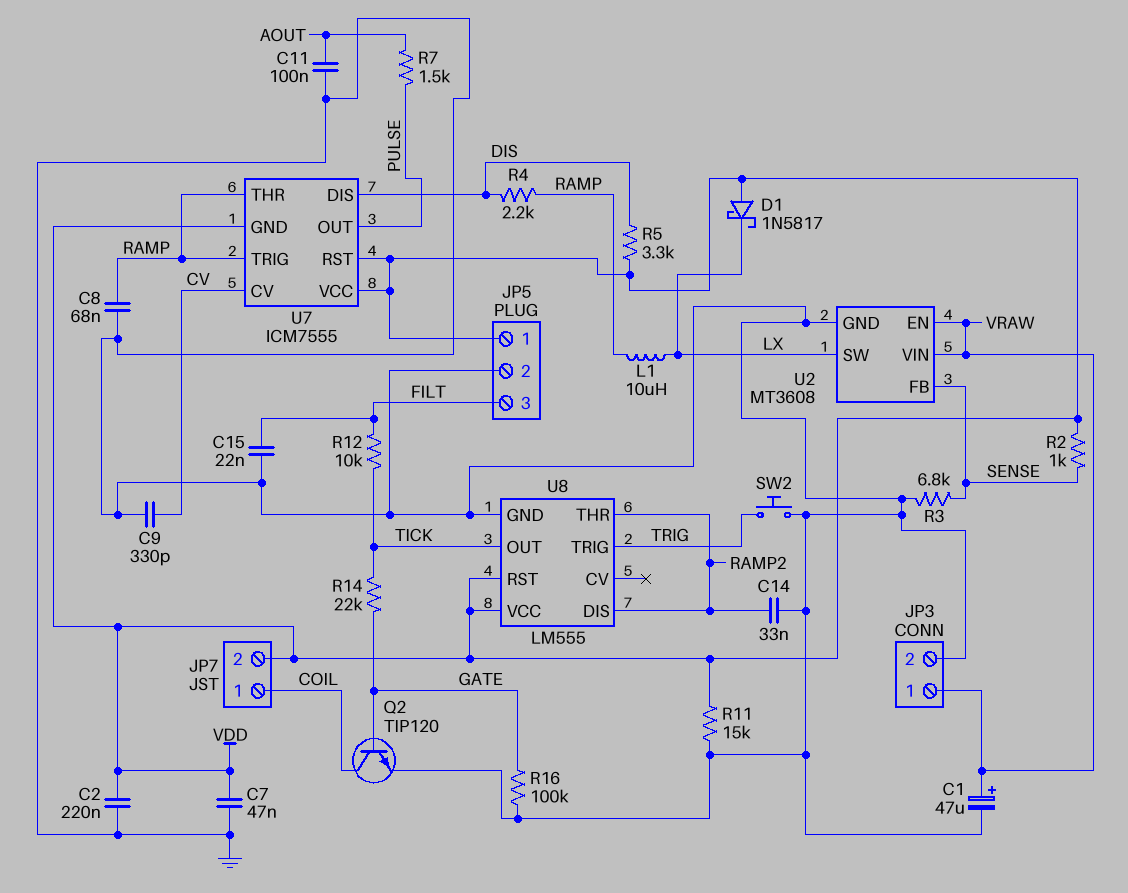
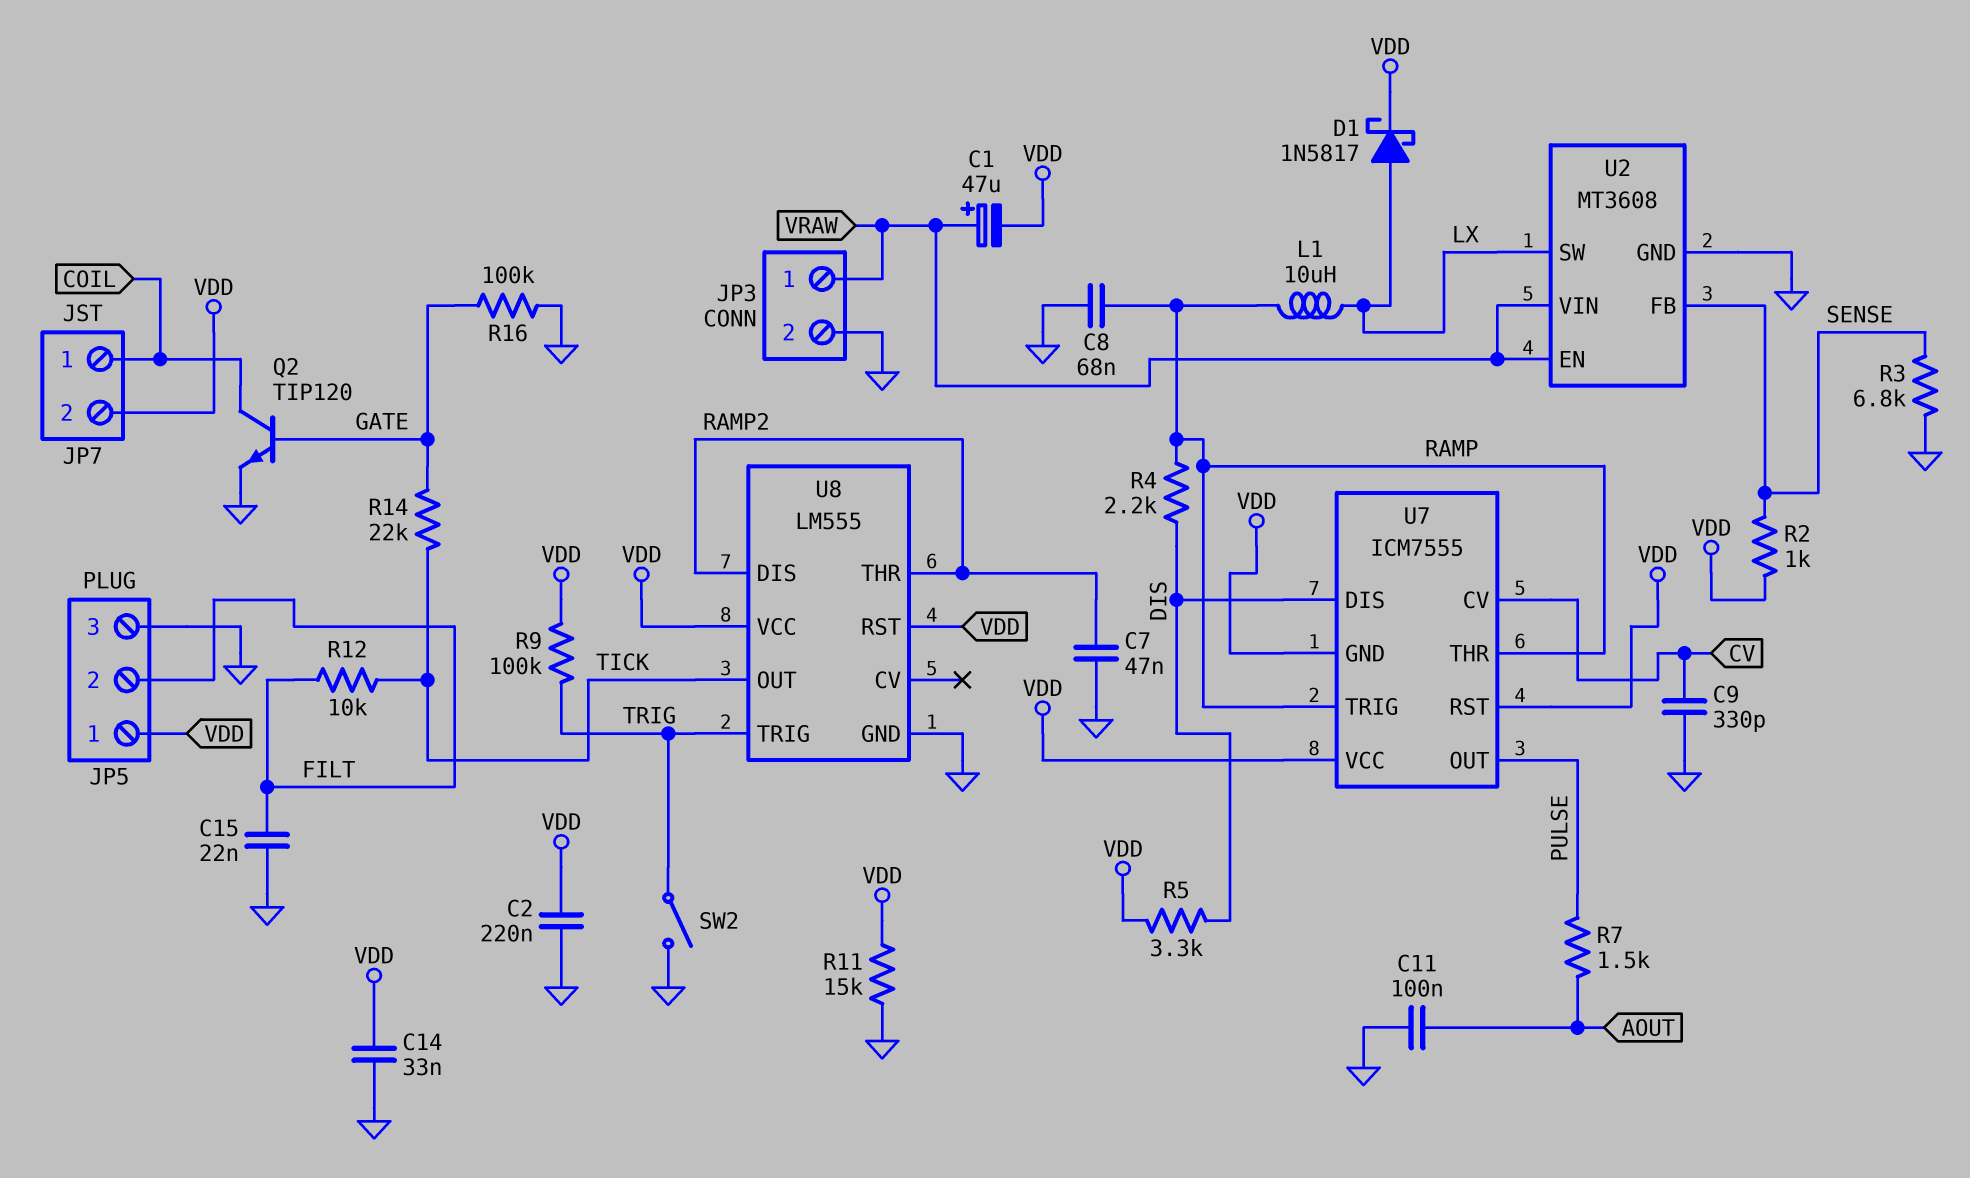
C1: 47uF (plus VRAW, minus GND) -> 47uF (plus VRAW, minus VDD)
C7: 47nF (GND, VDD) -> 47nF (GND, RAMP2)
C14: 33nF (GND, RAMP2) -> 33nF (GND, VDD)
D1: schottky 1N5817 (A VDD, K LX) -> schottky 1N5817 (A LX, K VDD)
JP5 pin 2: GND -> FILT
JP5 pin 3: FILT -> GND
R9: none -> 100k (TRIG, VDD)
SW2: button (GND, TRIG) -> switch (GND, TRIG)

